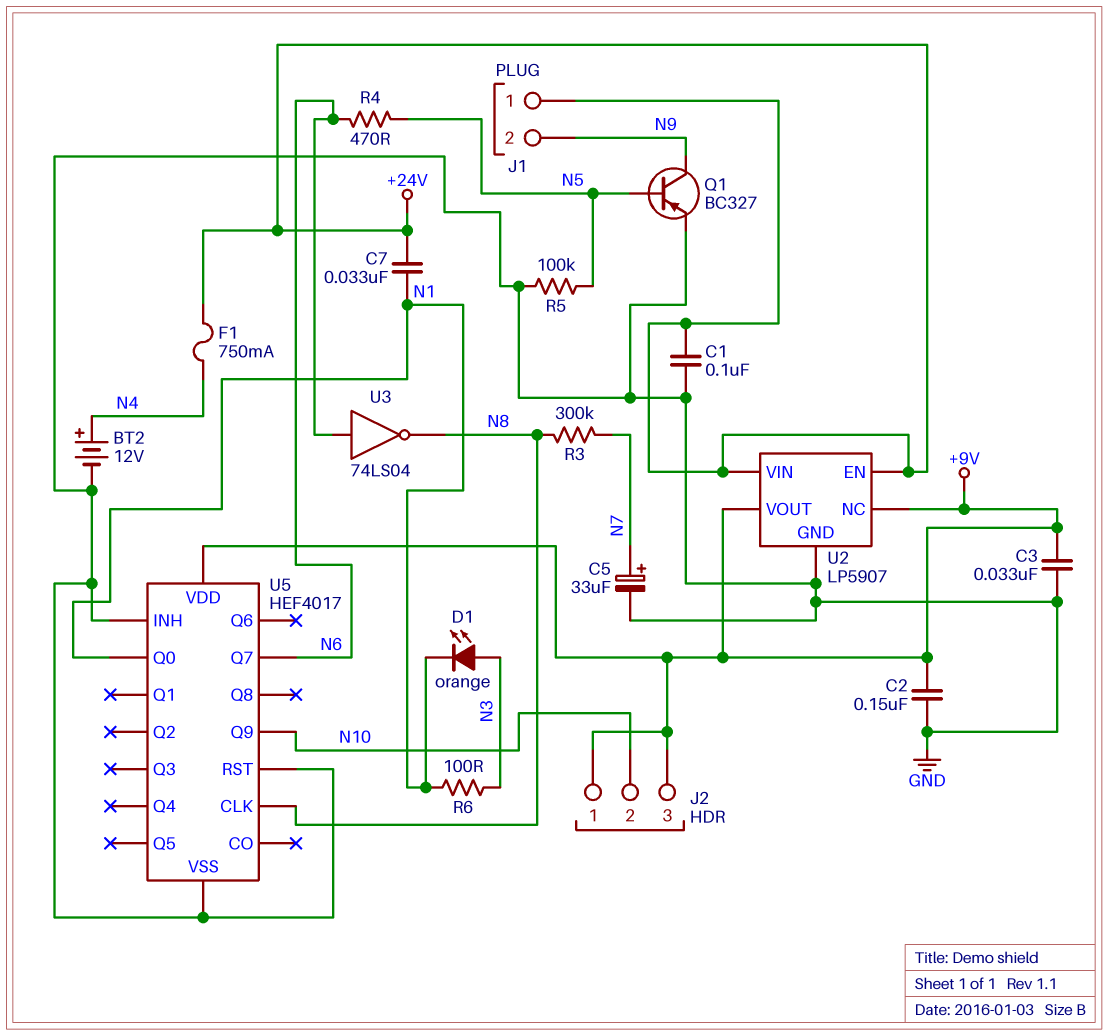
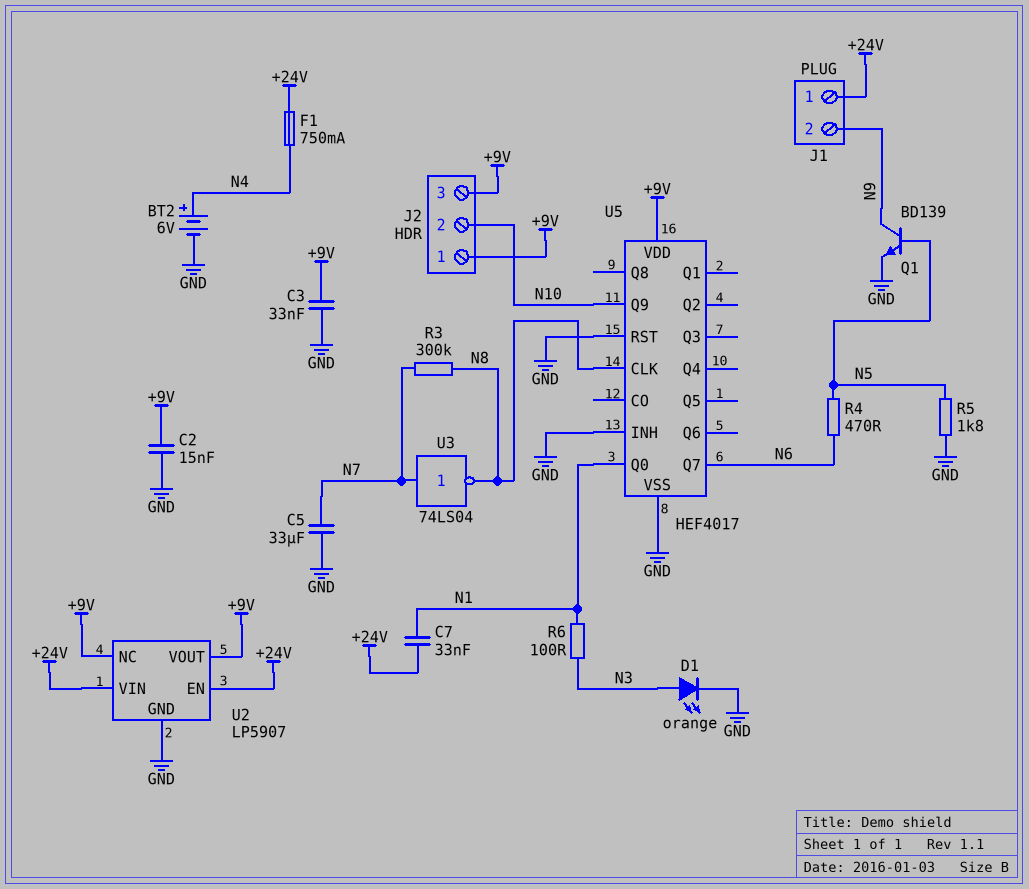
BT2: 12V (plus N4, minus GND) -> 6V (plus N4, minus GND)
C1: 100nF (+24V, GND) -> none
C2: 150nF (+9V, GND) -> 15nF (+9V, GND)
C5: 33uF (plus N7, minus GND) -> 33uF (GND, N7)
D1: LED orange (A N3, K N1) -> LED orange (A N3, K GND)
Q1: PNP BC327 (B N5, C N9, E GND) -> NPN BD139 (B N5, C N9, E GND)
R5: 100k (GND, N5) -> 1.8k (GND, N5)
U3: NOT 74LS04 (in N6, out N8) -> NOT 74LS04 (in N7, out N8)

